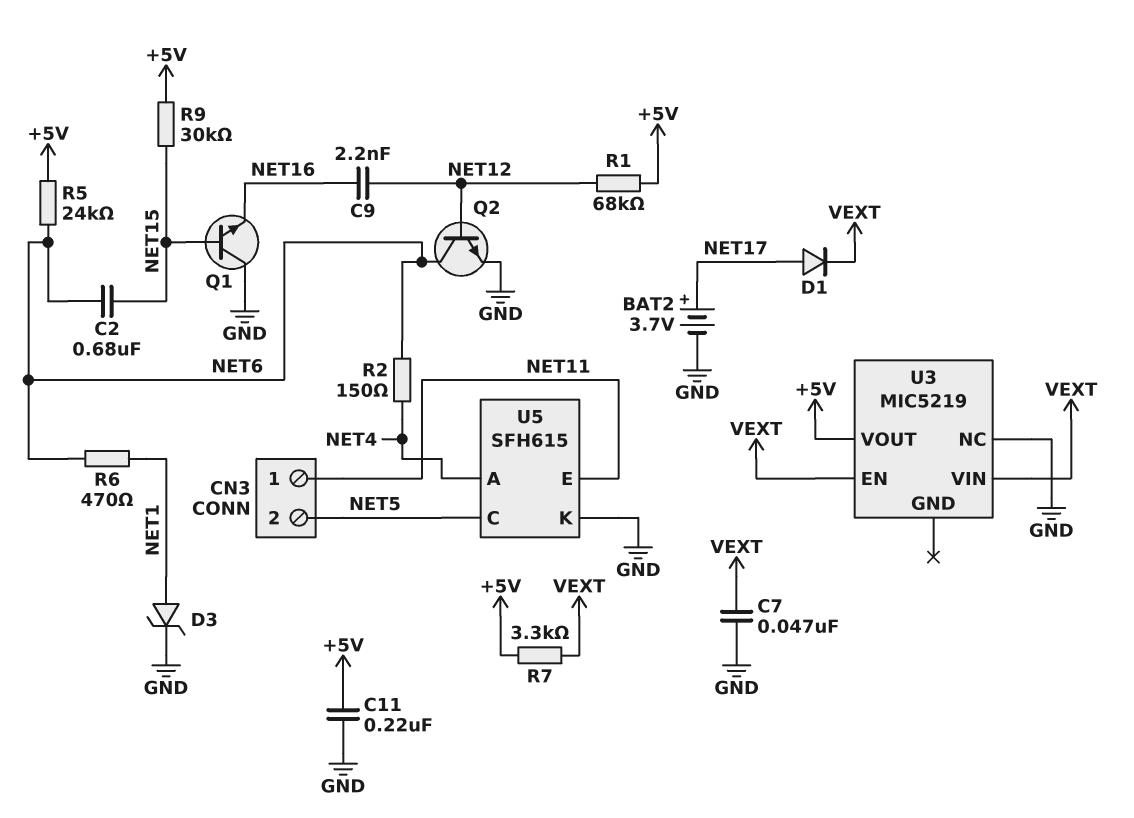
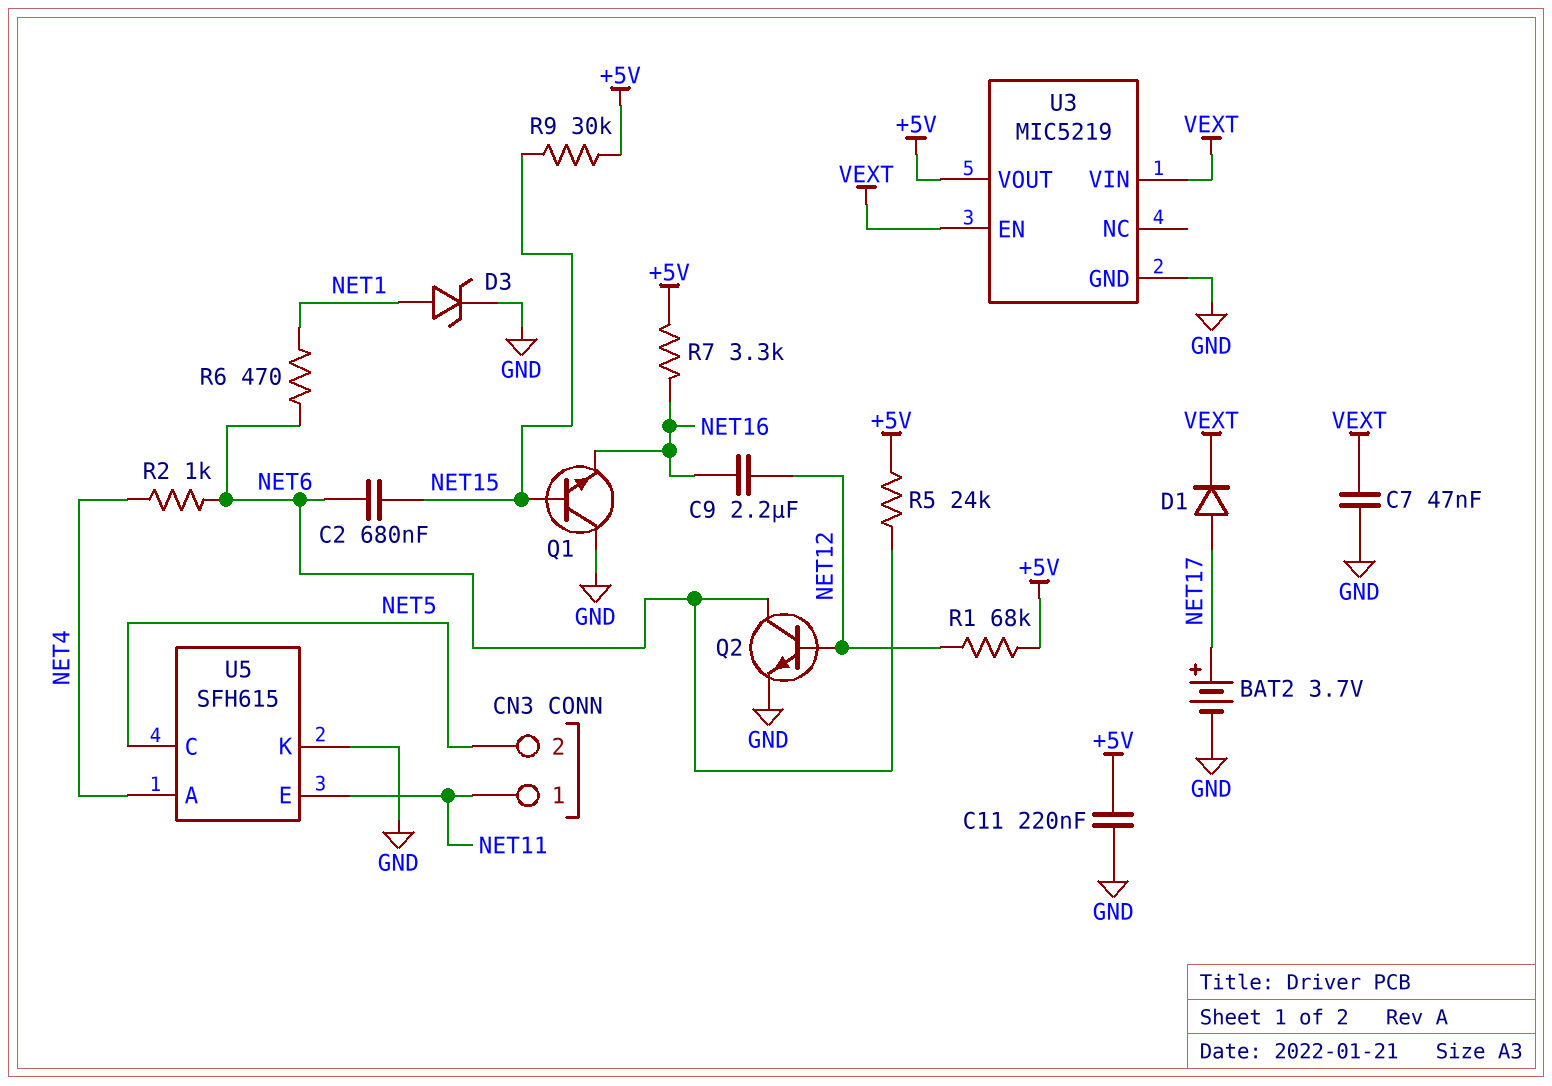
C9: 2.2nF (NET12, NET16) -> 2.2uF (NET12, NET16)
R2: 150 (NET4, NET6) -> 1k (NET4, NET6)
R7: 3.3k (+5V, VEXT) -> 3.3k (+5V, NET16)
U3 pin GND: none -> GND
U3 pin NC: GND -> none

